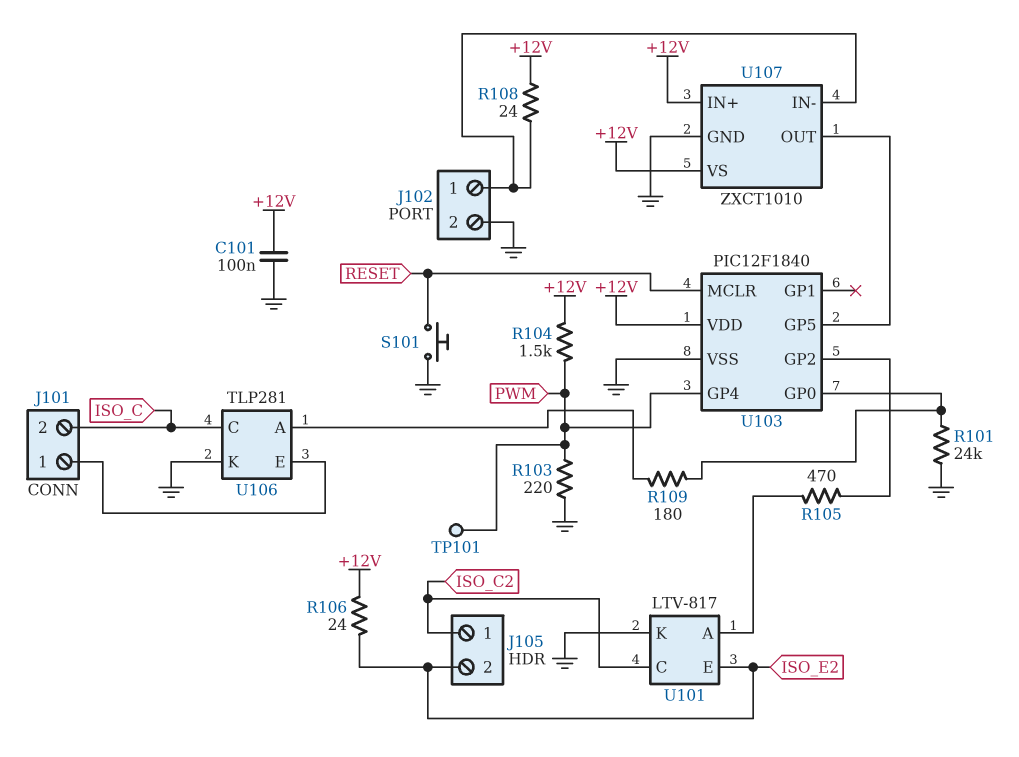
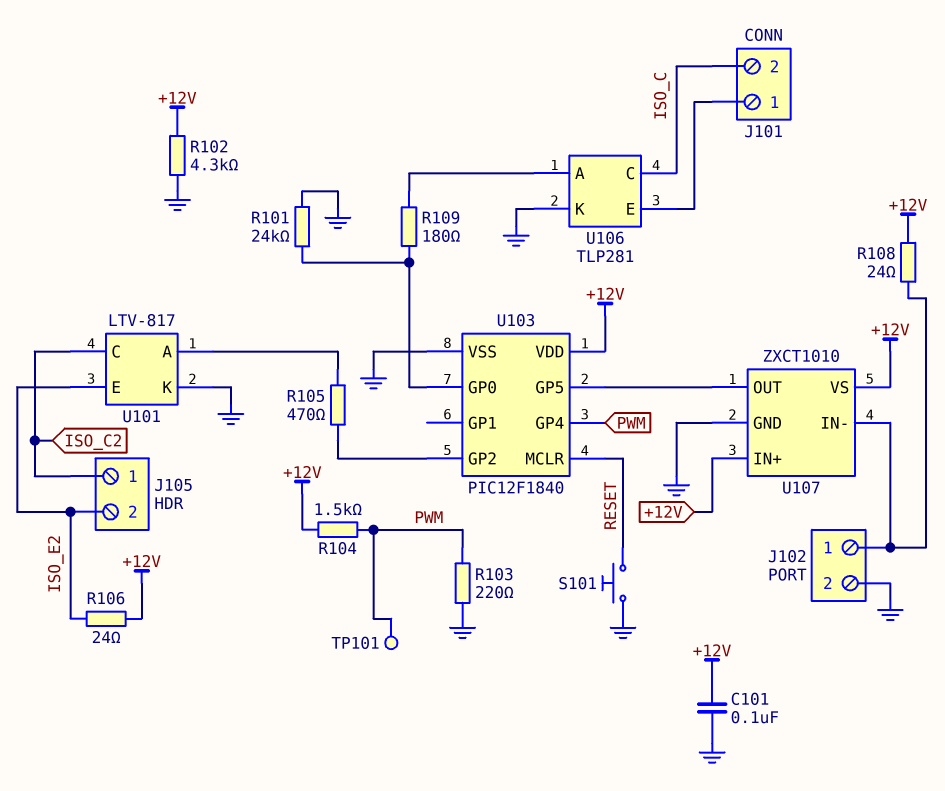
R102: none -> 4.3k (+12V, GND)

